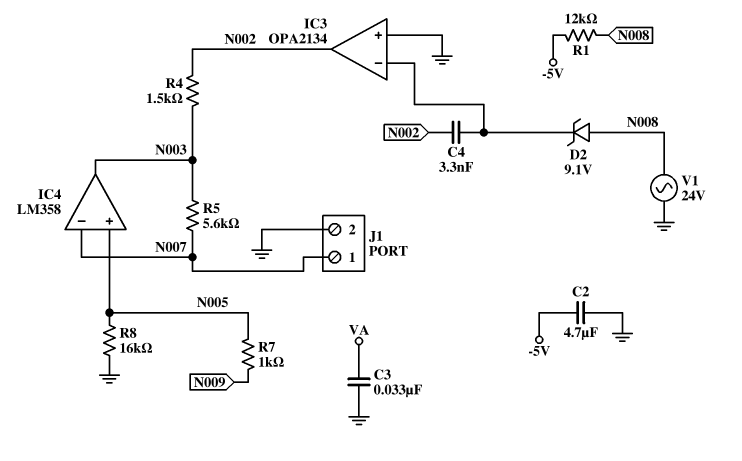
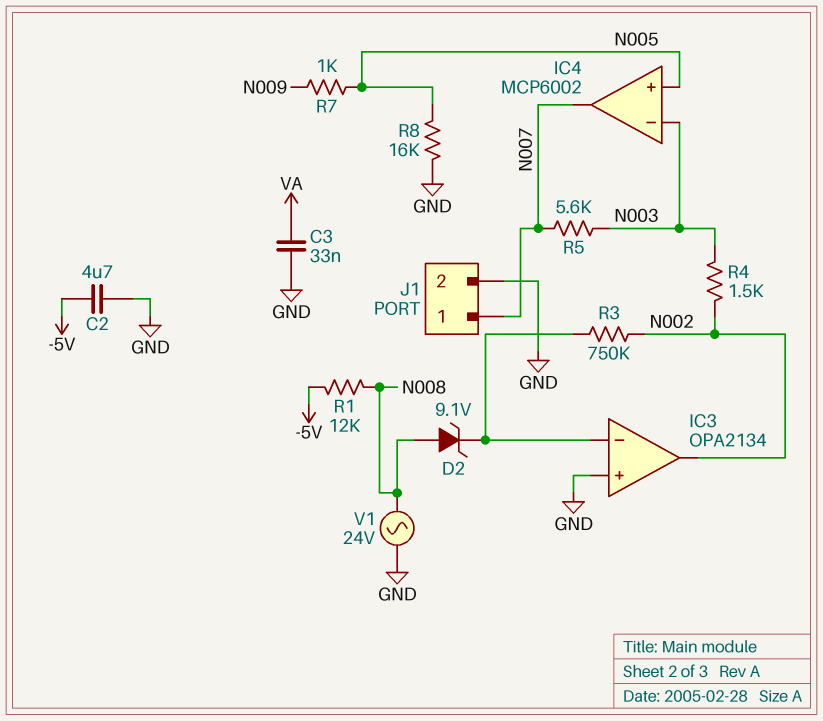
C4: 3.3nF (IC3/in-, N002) -> none
IC4: LM358 -> MCP6002
IC4 pin in-: N007 -> N003
IC4 pin out: N003 -> N007
R3: none -> 750k (IC3/in-, N002)

